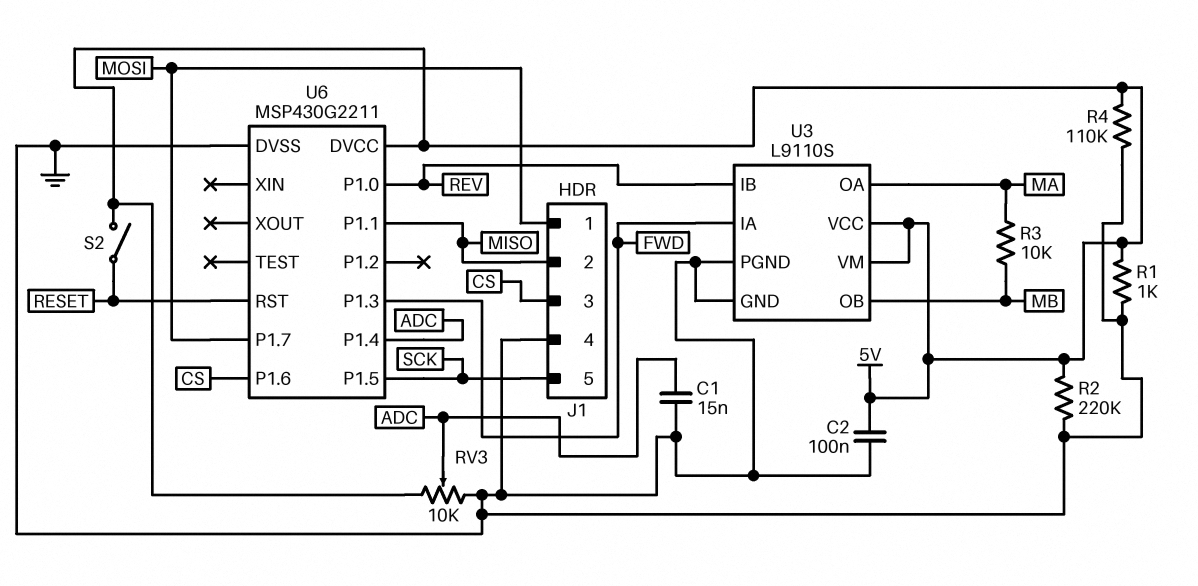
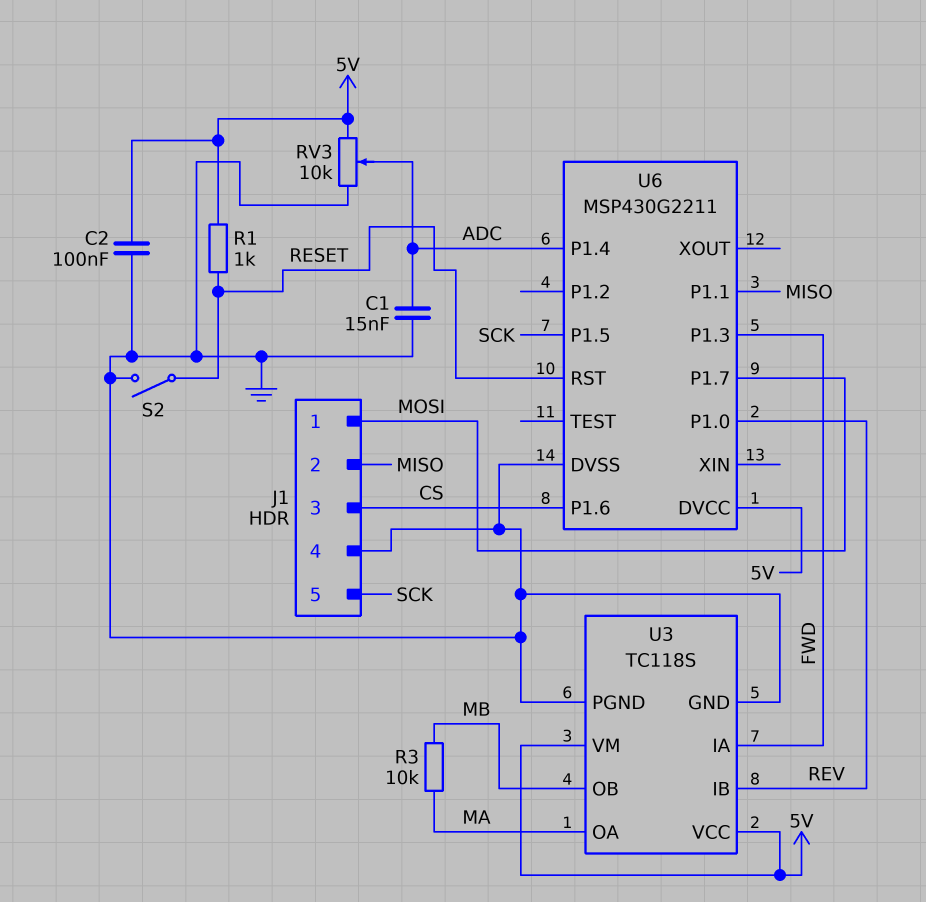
R1: 1k (5V, GND) -> 1k (5V, RESET)
R2: 220k (5V, GND) -> none
R4: 110k (5V, GND) -> none
S2: switch (5V, RESET) -> switch (GND, RESET)
U3: L9110S -> TC118S

